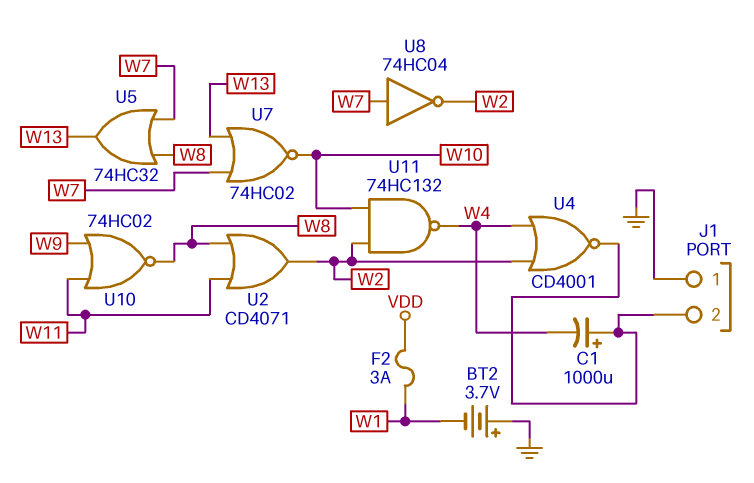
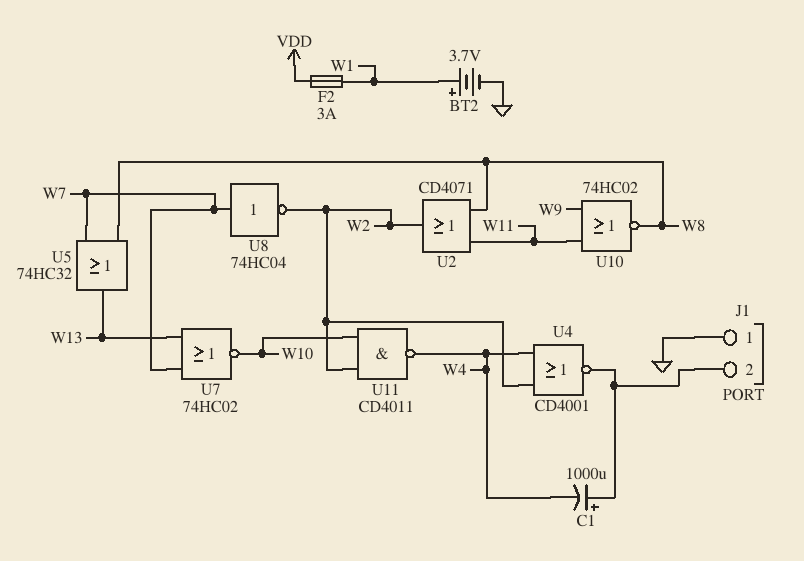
BT2: 3.7V (plus GND, minus W1) -> 3.7V (plus W1, minus GND)
U11: NAND 74HC132 (in W2, in W10, out W4) -> NAND CD4011 (in W2, in W10, out W4)

